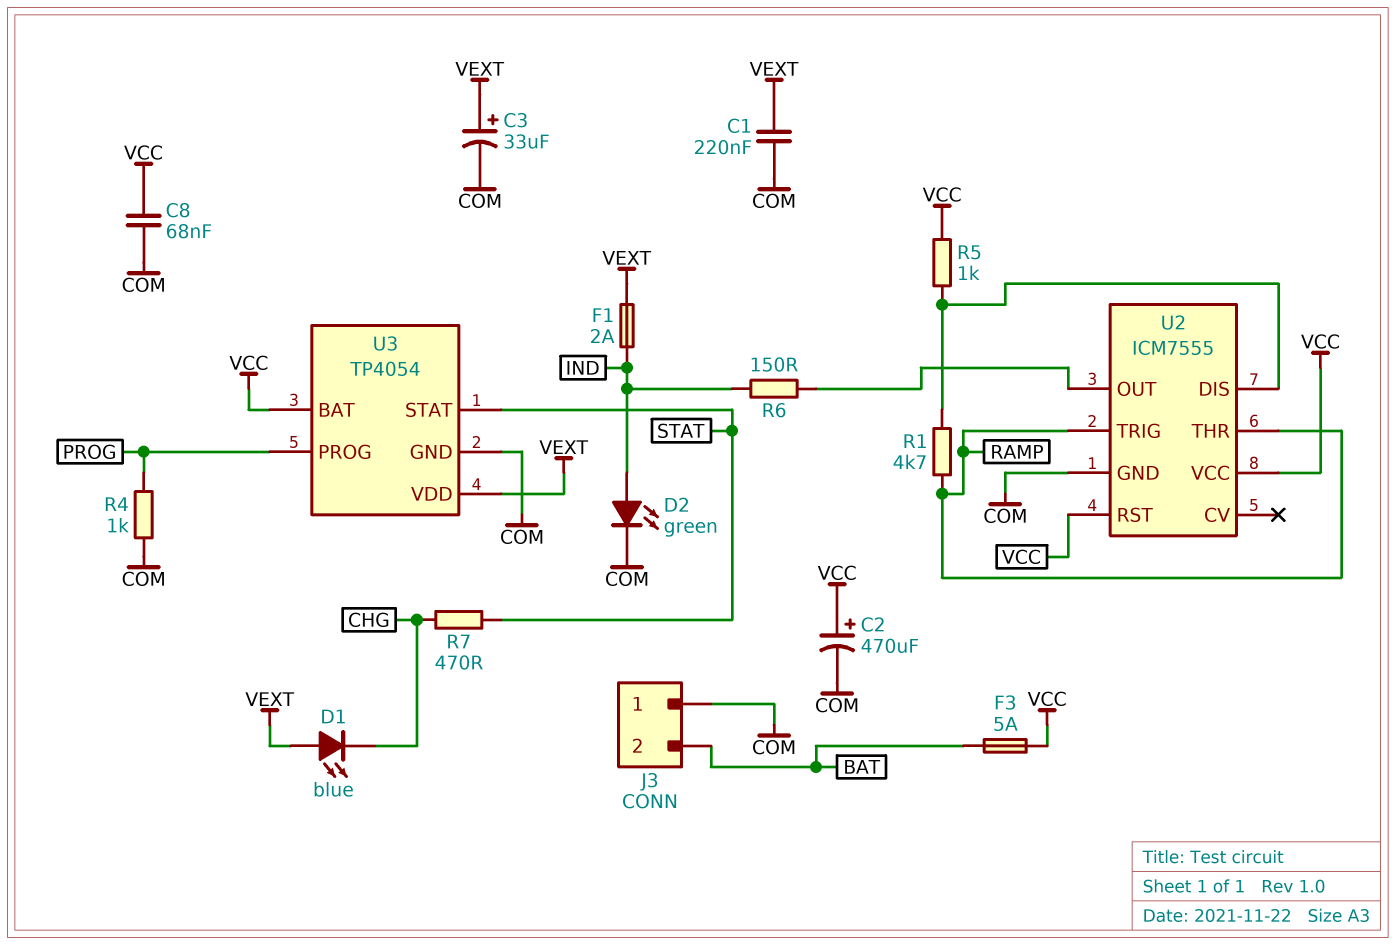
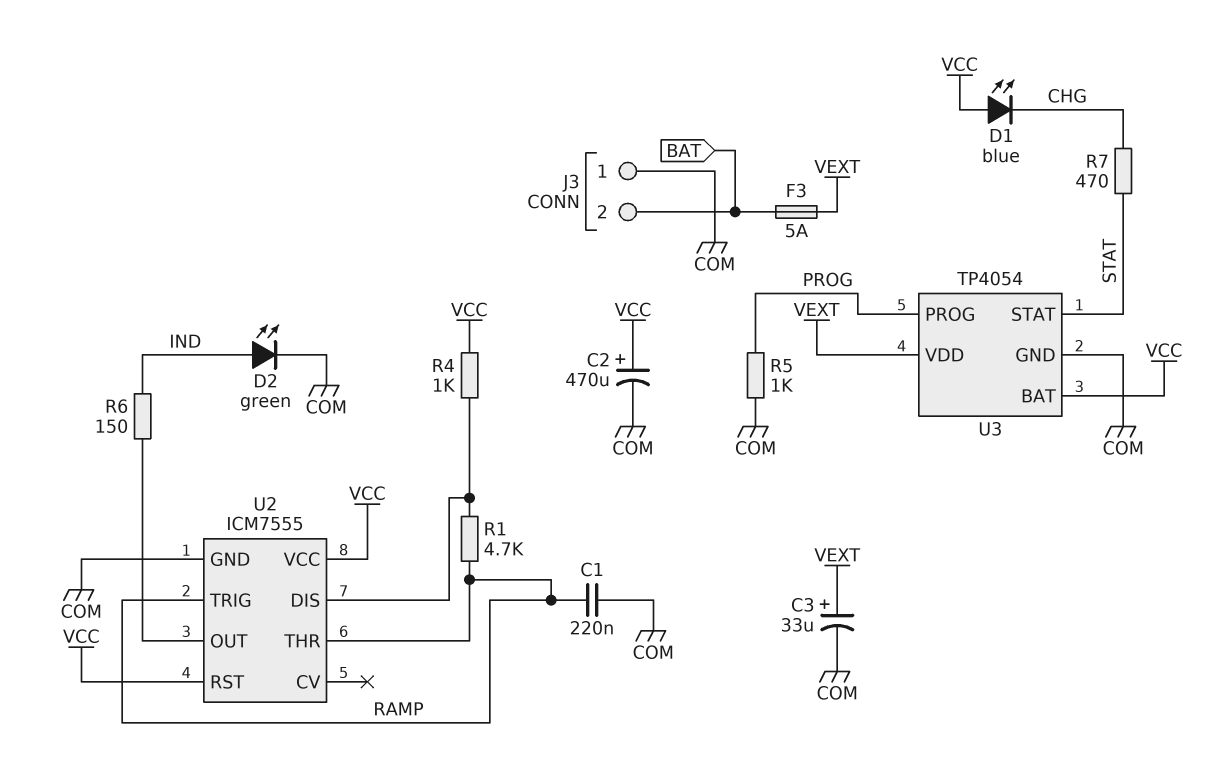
C1: 220nF (COM, VEXT) -> 220nF (COM, RAMP)
C8: 68nF (COM, VCC) -> none
D1: LED blue (A VEXT, K CHG) -> LED blue (A VCC, K CHG)
F1: 2A (IND, VEXT) -> none
F3: 5A (BAT, VCC) -> 5A (BAT, VEXT)
R4: 1k (COM, PROG) -> 1k (U2/DIS, VCC)
R5: 1k (U2/DIS, VCC) -> 1k (COM, PROG)

